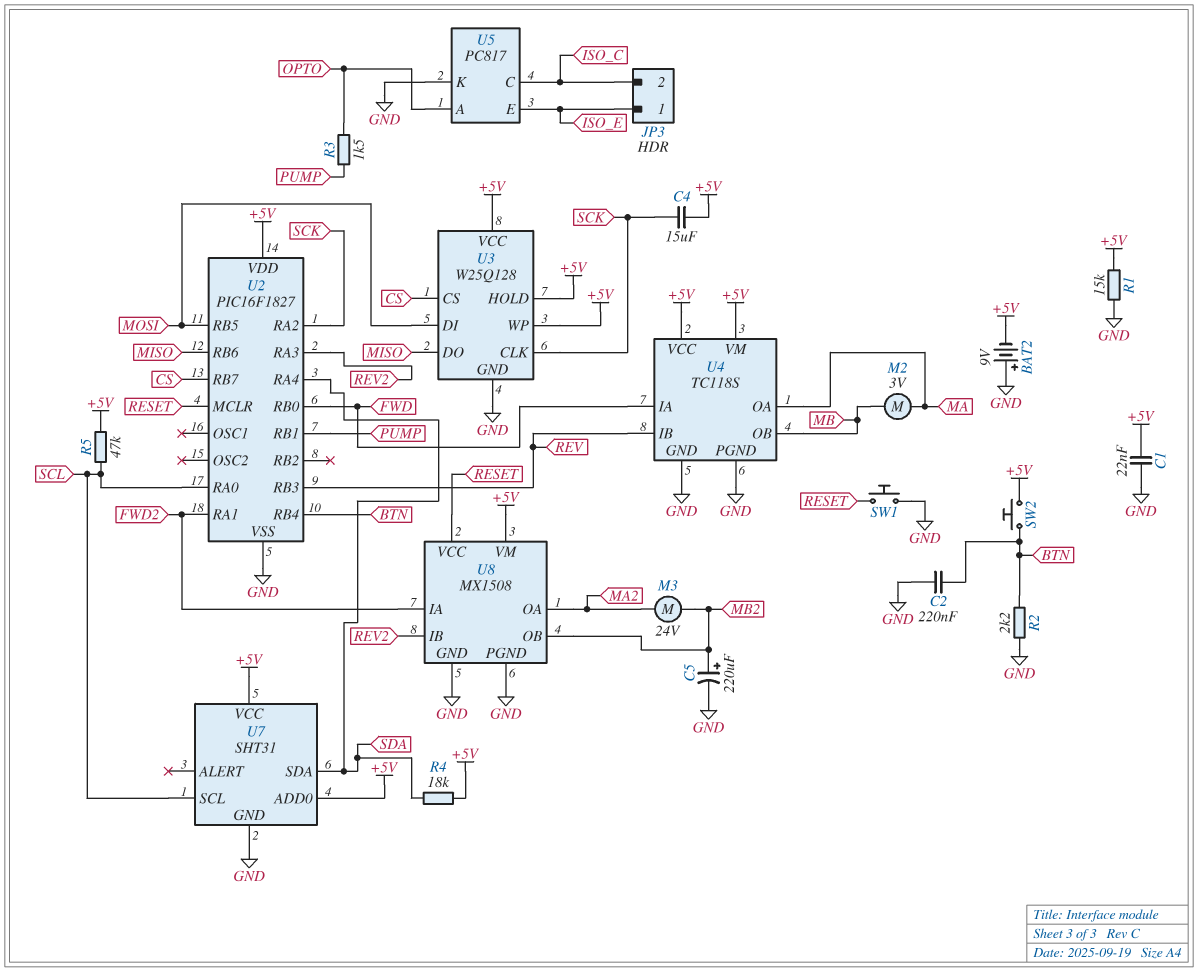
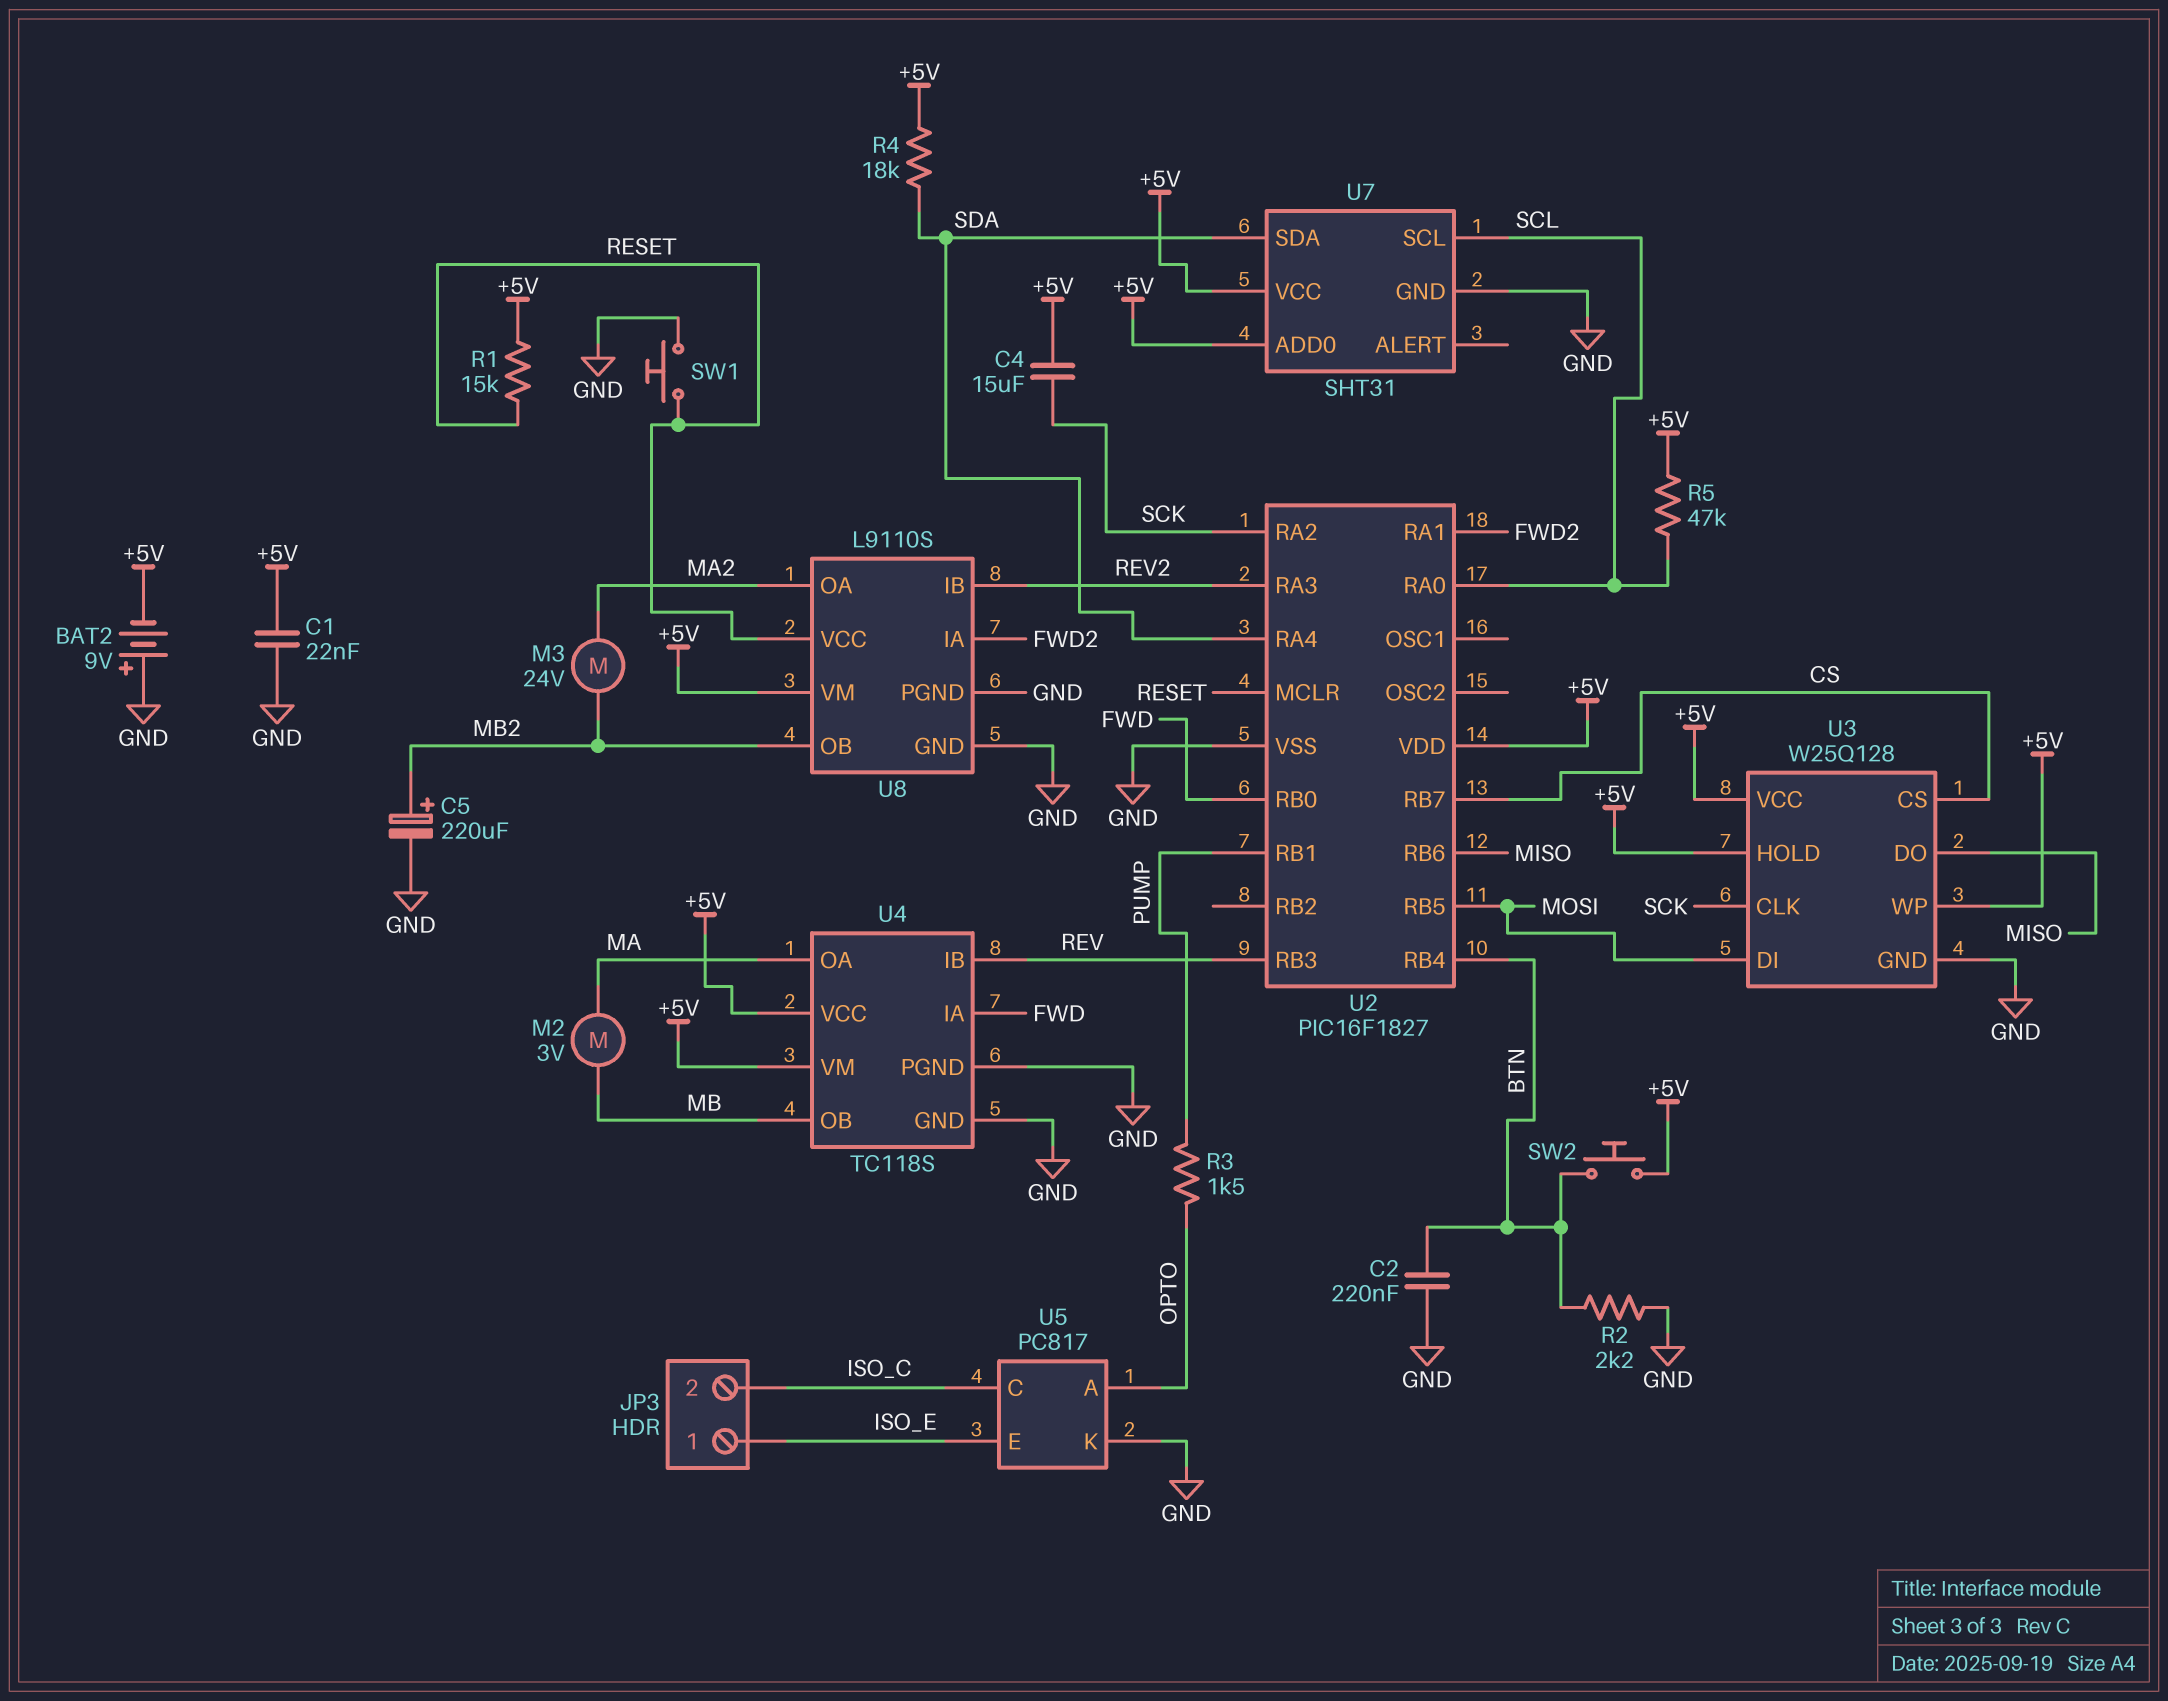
R1: 15k (+5V, GND) -> 15k (+5V, RESET)
U8: MX1508 -> L9110S

